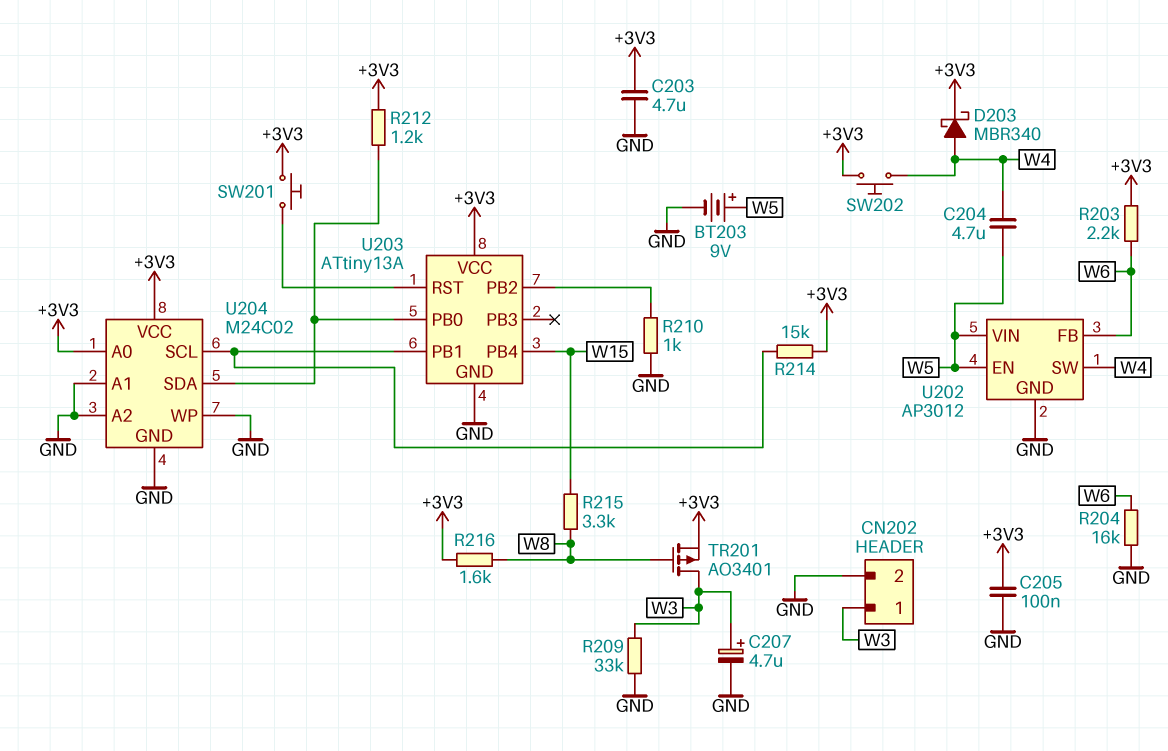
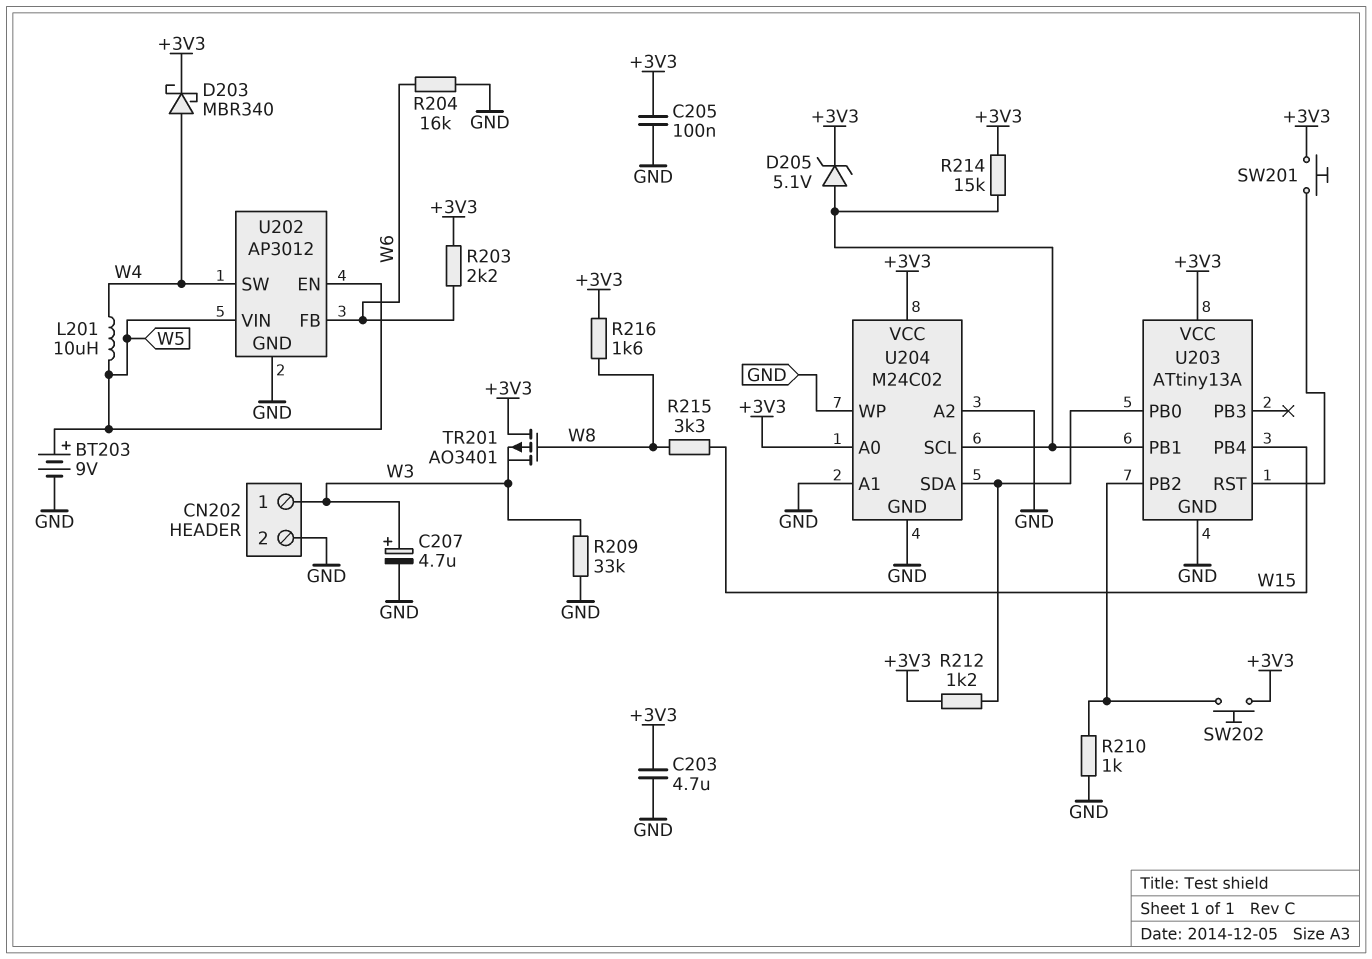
C204: 4.7uF (W4, W5) -> none
D205: none -> zener 5.1V (A U203/PB1, K +3V3)
L201: none -> 10uH (W4, W5)
SW202: button (+3V3, W4) -> button (+3V3, U203/PB2)
TR201: PMOS AO3401 (G W8, D W3, S +3V3) -> PMOS AO3401 (G W8, D +3V3, S W3)

